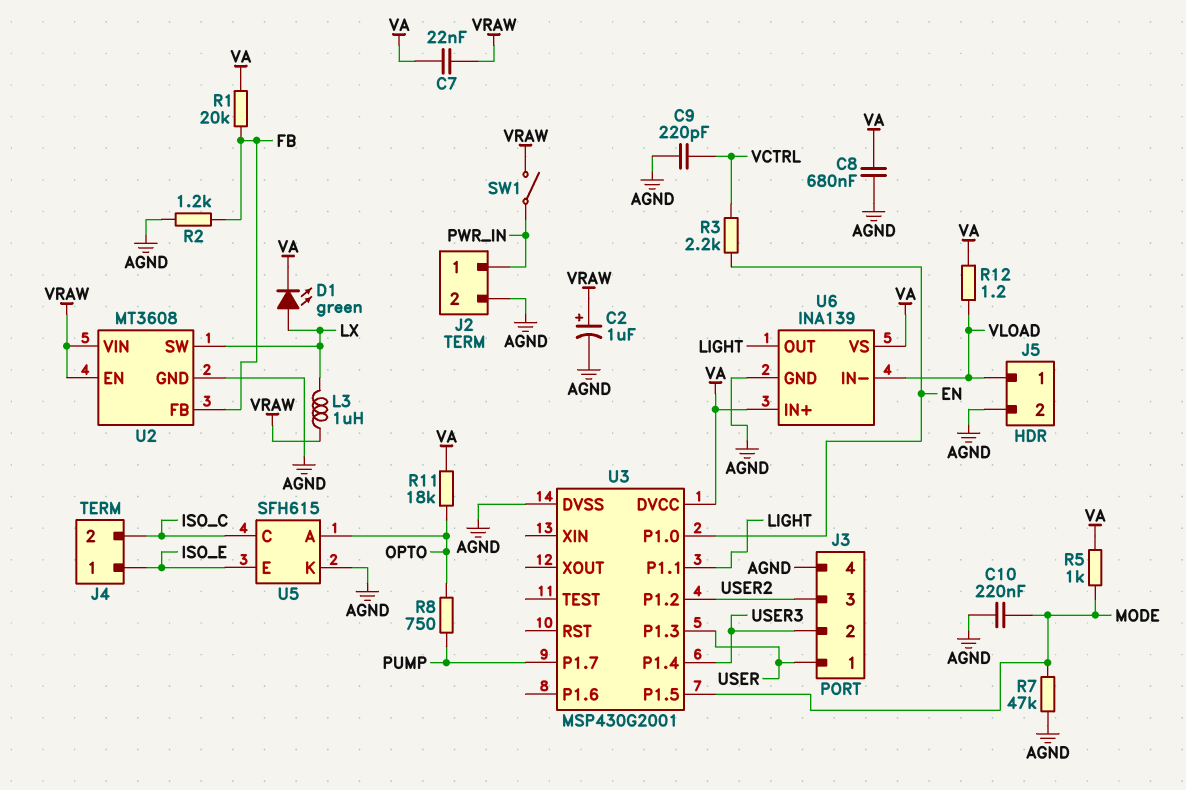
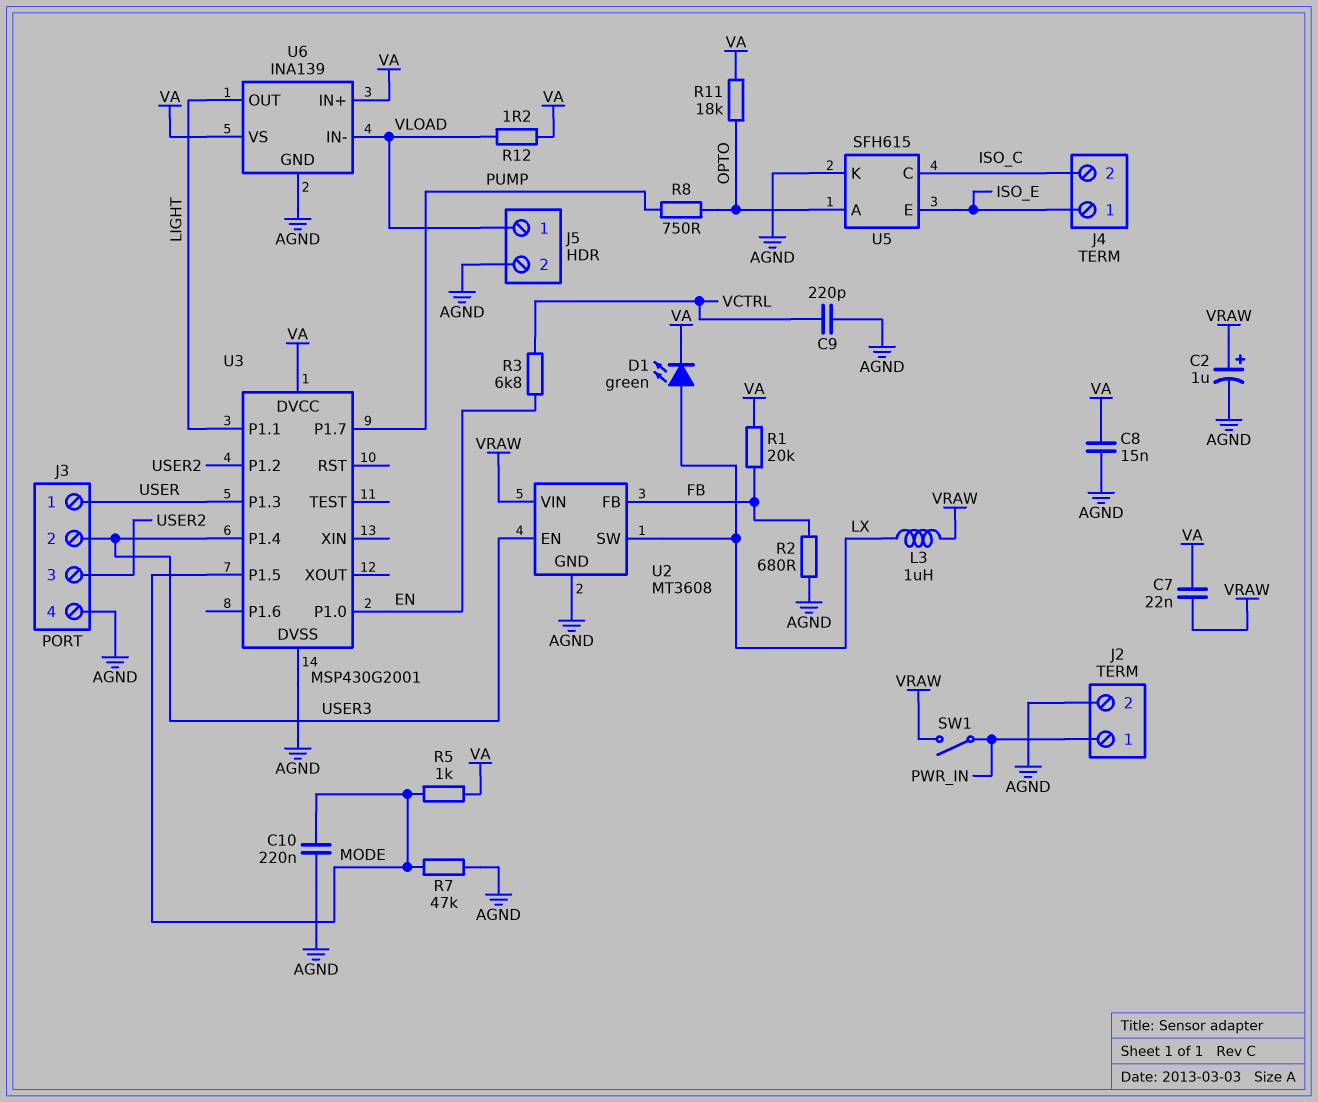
C8: 680nF (AGND, VA) -> 15nF (AGND, VA)
R2: 1.2k (AGND, FB) -> 680 (AGND, FB)
R3: 2.2k (EN, VCTRL) -> 6.8k (EN, VCTRL)
U2 pin EN: VRAW -> USER3

